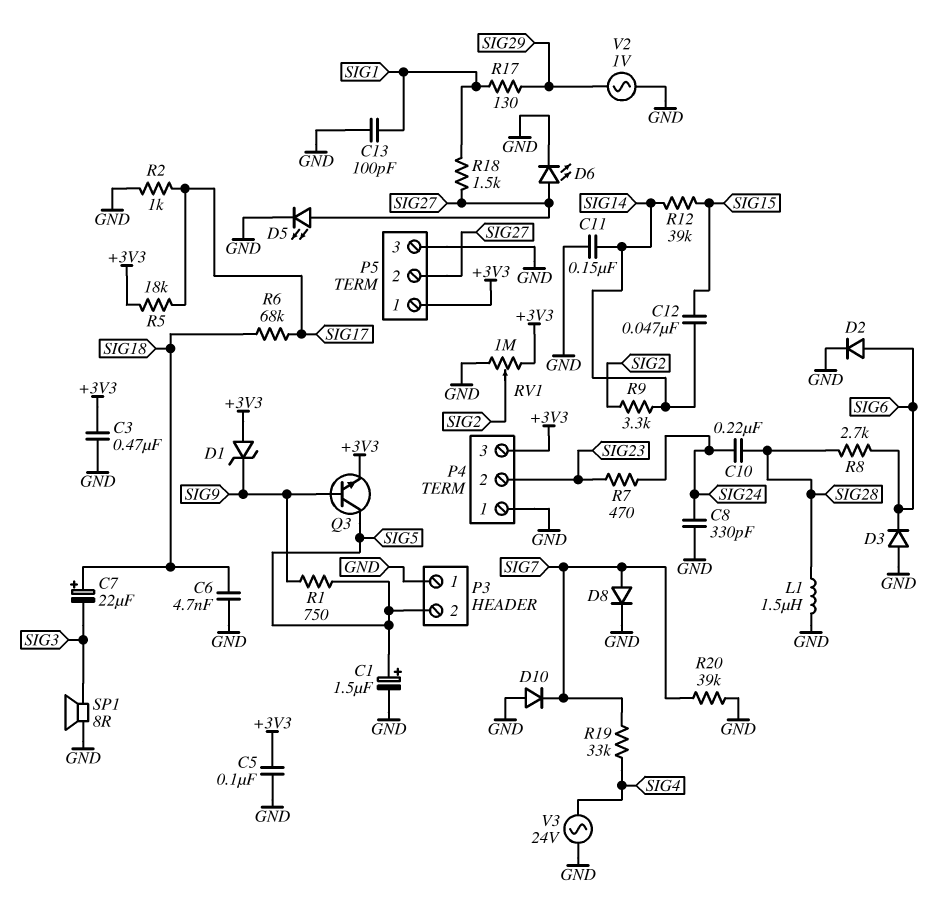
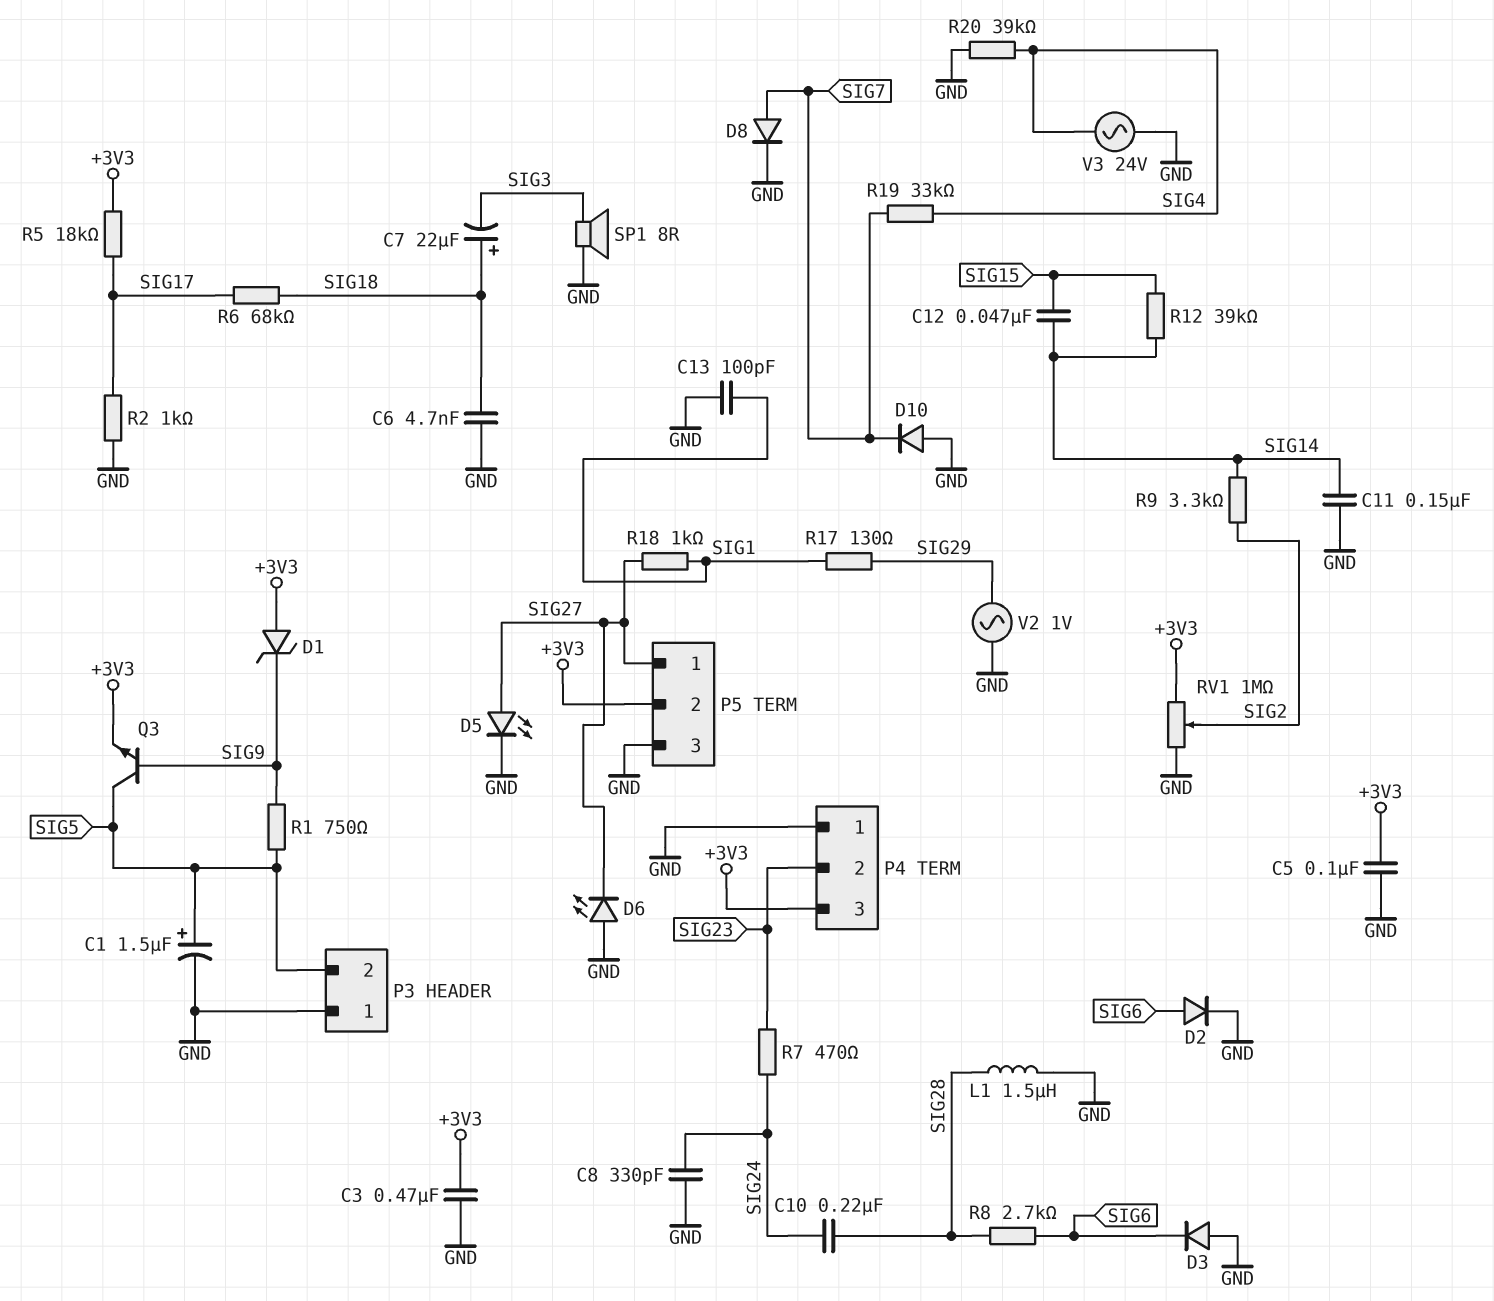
D6: LED (A SIG27, K GND) -> LED (A GND, K SIG27)
P5 pin 1: +3V3 -> SIG27
P5 pin 2: SIG27 -> +3V3
R18: 1.5k (SIG1, SIG27) -> 1k (SIG1, SIG27)
R20: 39k (GND, SIG7) -> 39k (GND, SIG4)

